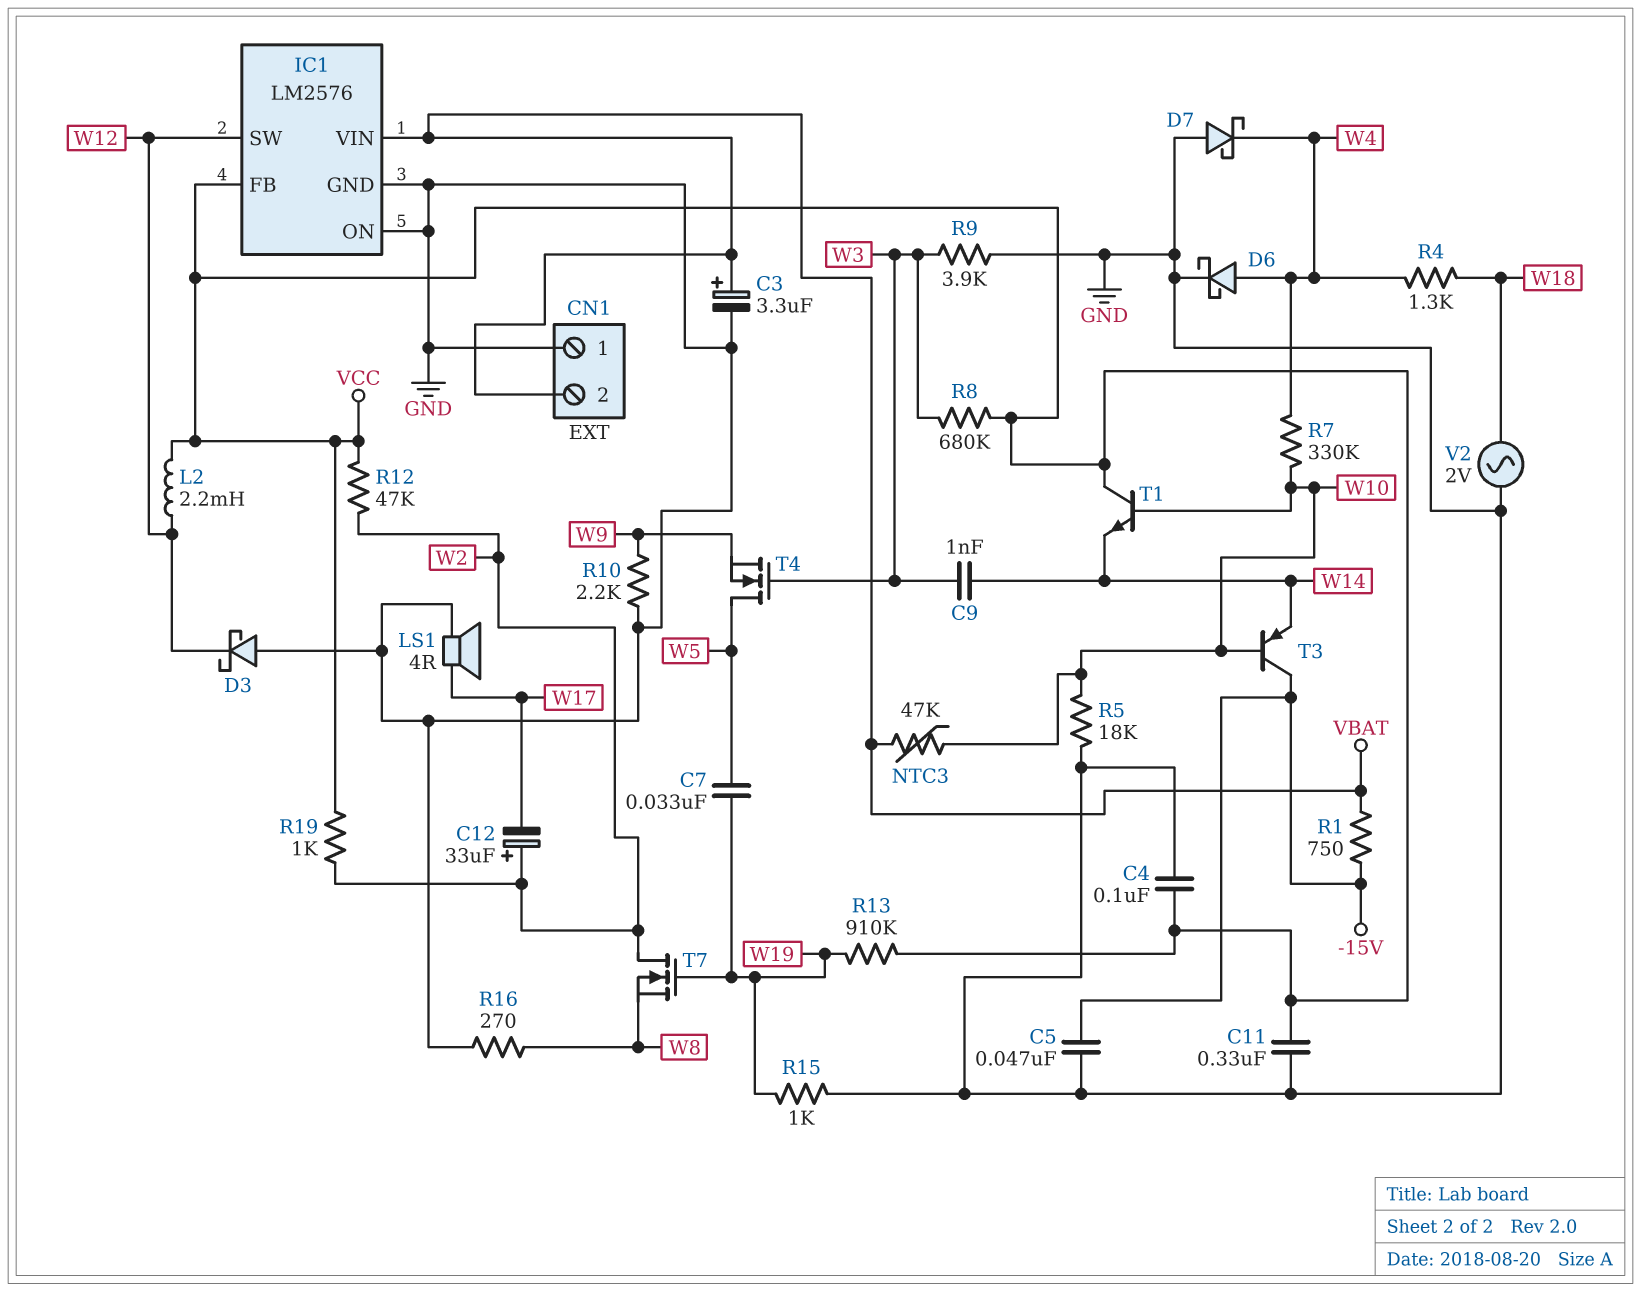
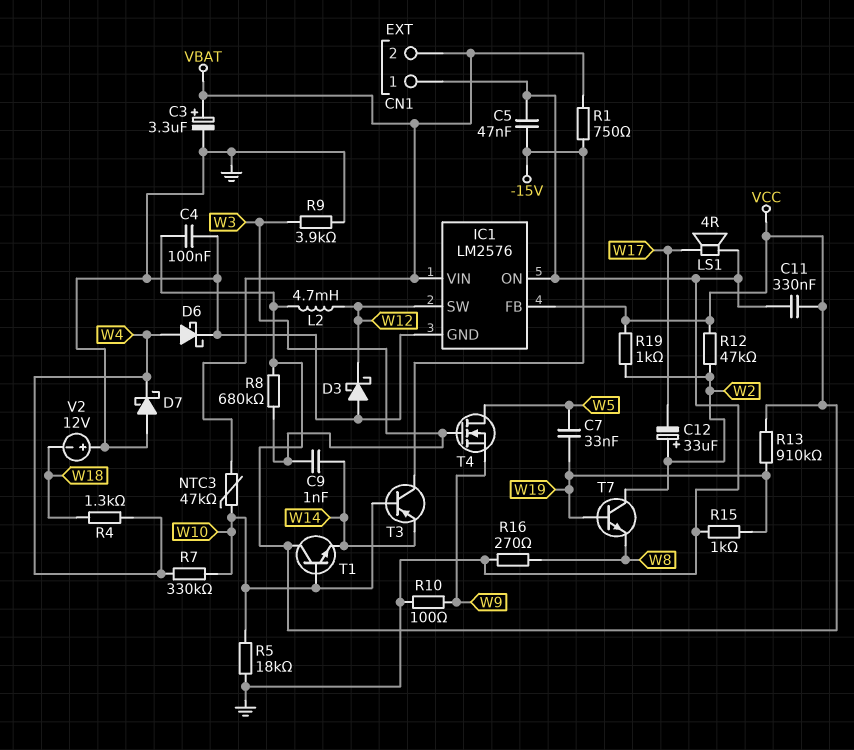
L2: 2.2mH (VCC, W12) -> 4.7mH (VCC, W12)
R10: 2.2k (GND, W9) -> 100 (GND, W9)
T7: NMOS (G W19, D W2, S W8) -> NPN (B W19, C W2, E W8)
V2: AC 2V (GND, W18) -> 12V (plus GND, minus W18)

